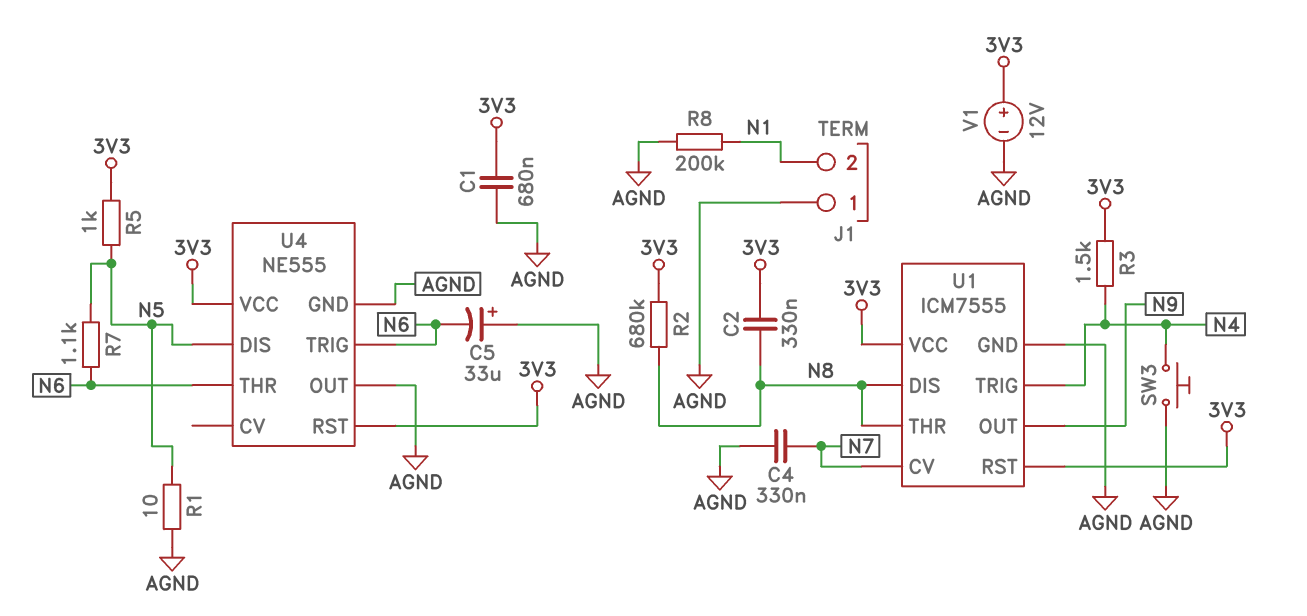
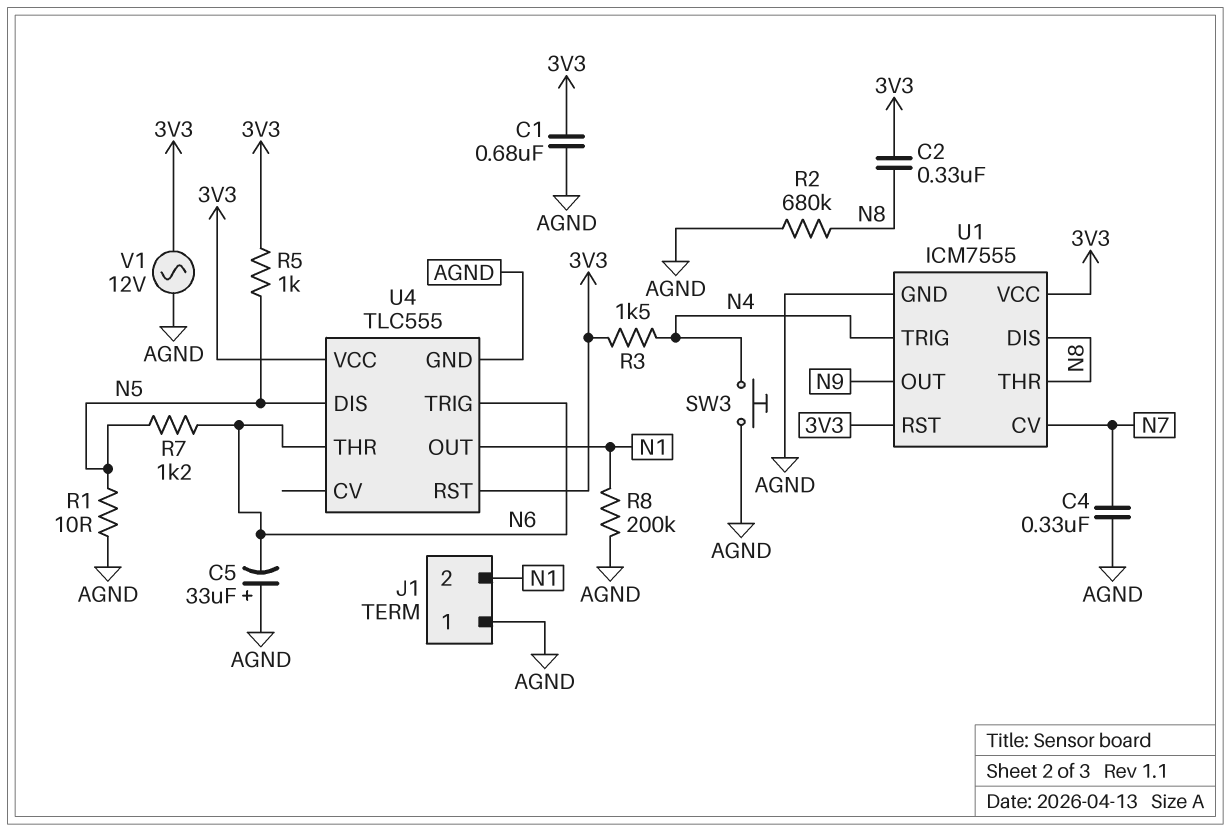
R2: 680k (3V3, N8) -> 680k (AGND, N8)
R7: 1.1k (N5, N6) -> 1.2k (N5, N6)
U4: NE555 -> TLC555
U4 pin OUT: AGND -> N1
V1: 12V (plus 3V3, minus AGND) -> AC 12V (3V3, AGND)

